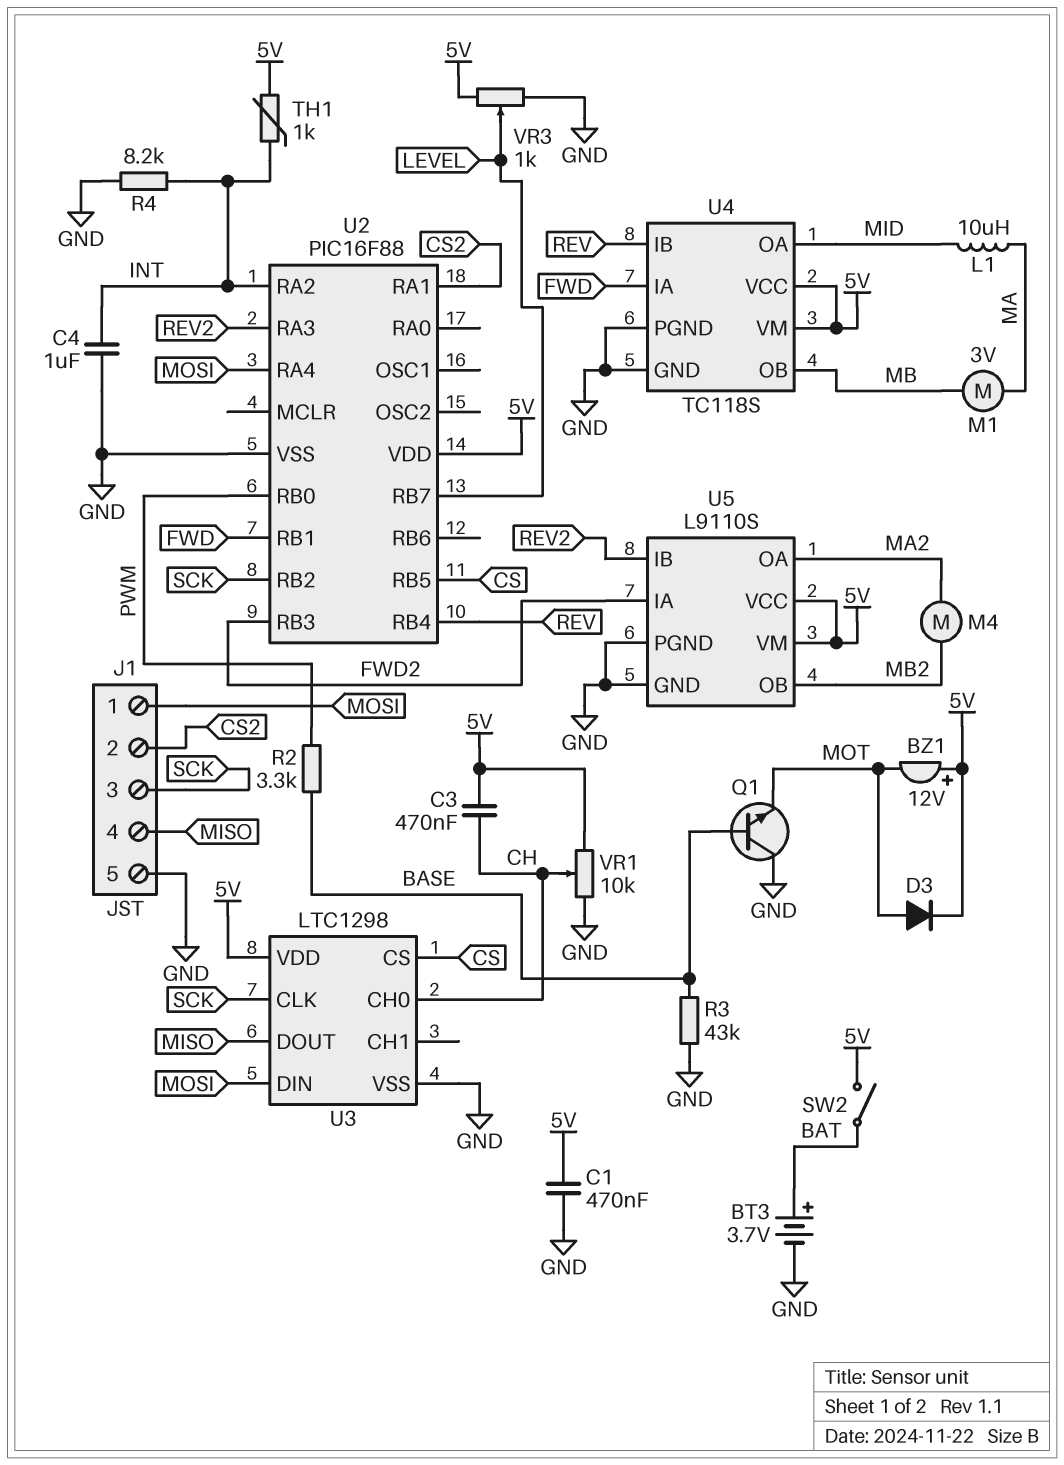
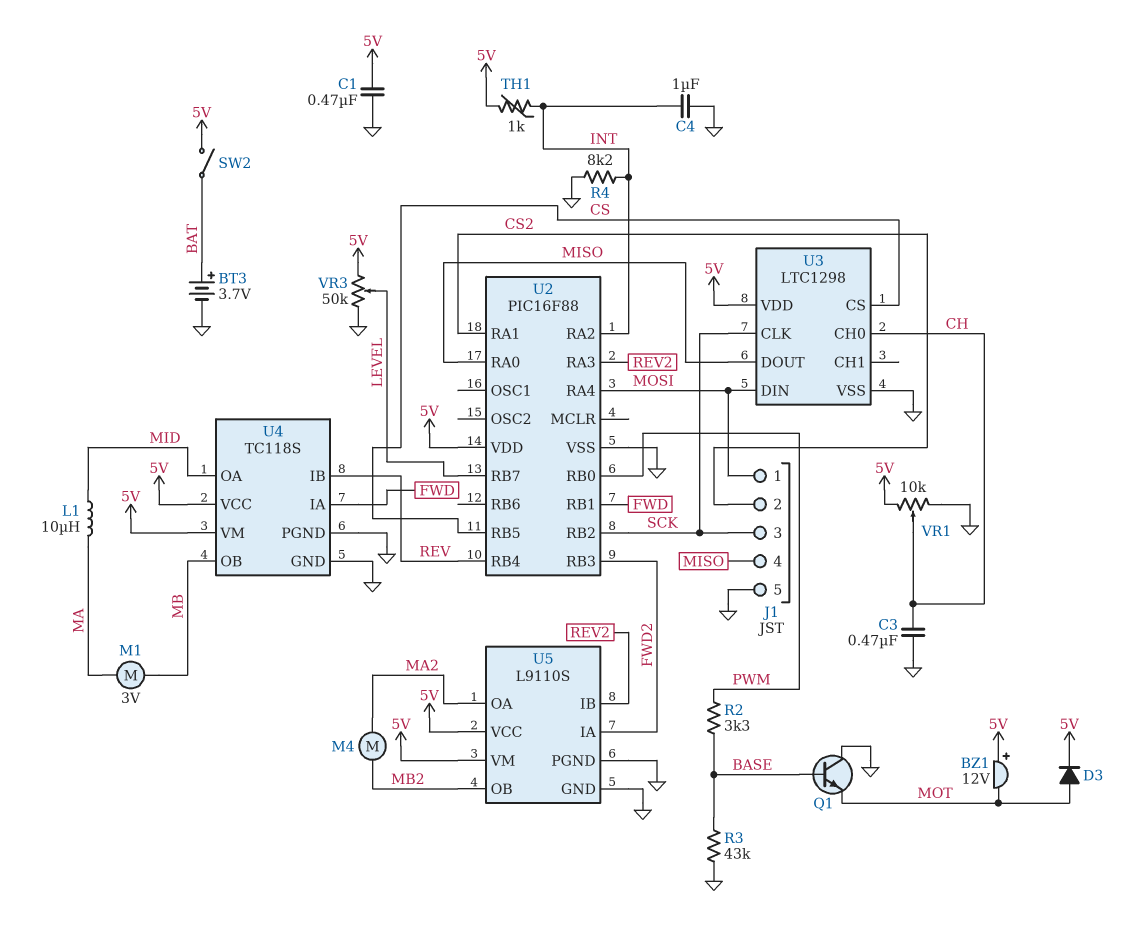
C3: 470nF (5V, CH) -> 470nF (CH, GND)
U2 pin RA0: none -> MISO
VR3: 1k (5V, GND, wiper LEVEL) -> 50k (5V, GND, wiper LEVEL)

